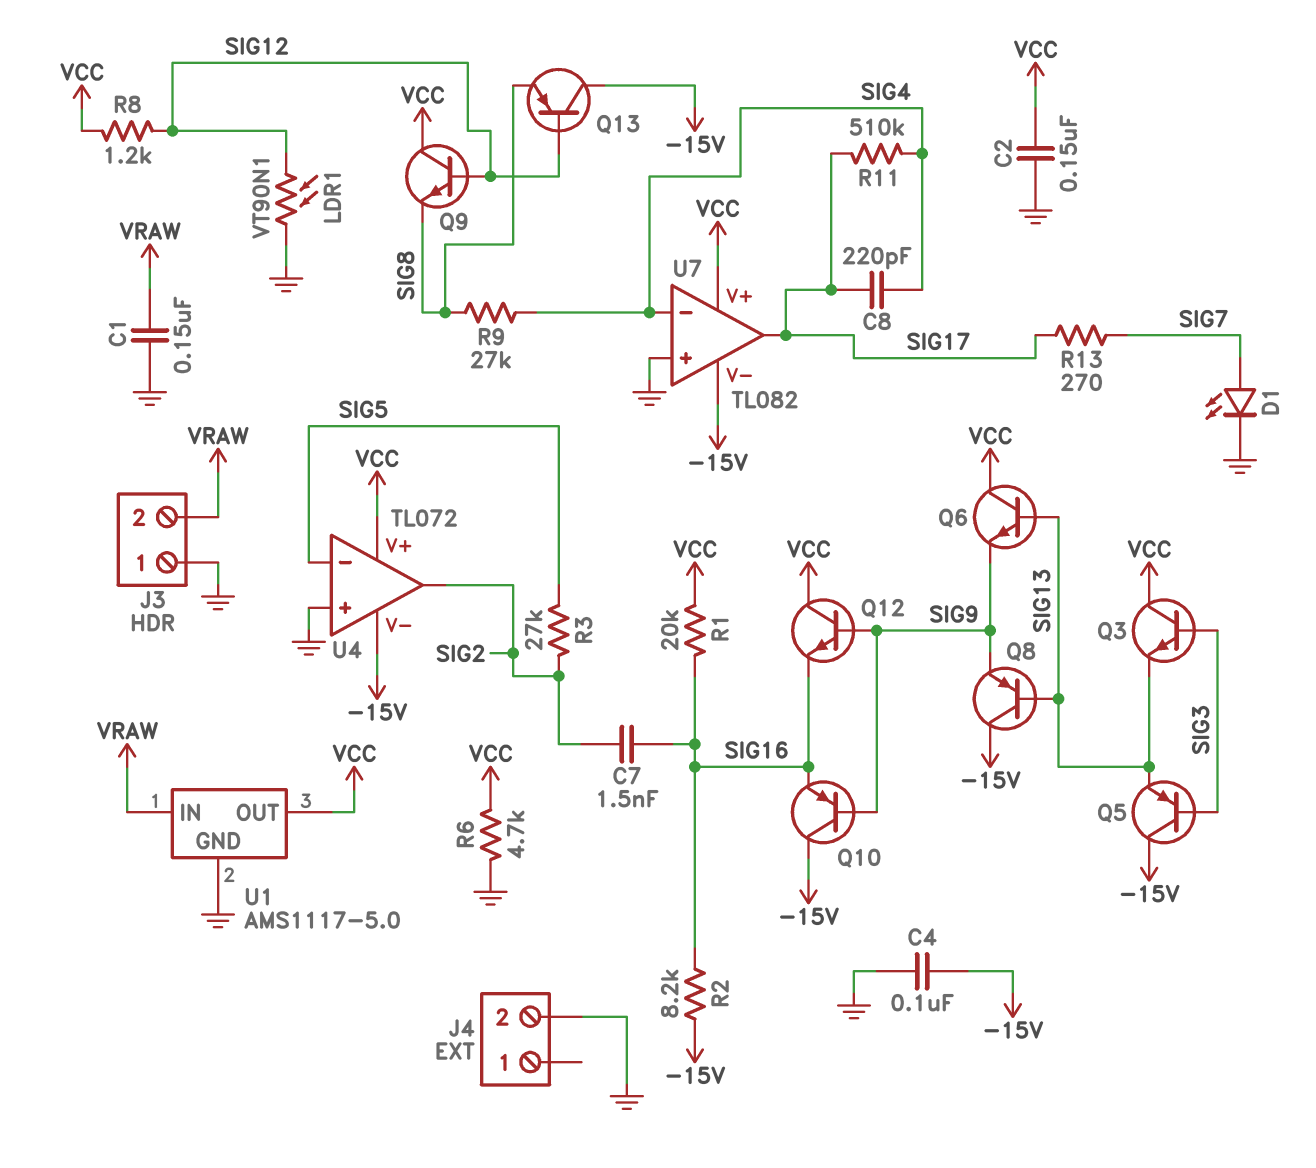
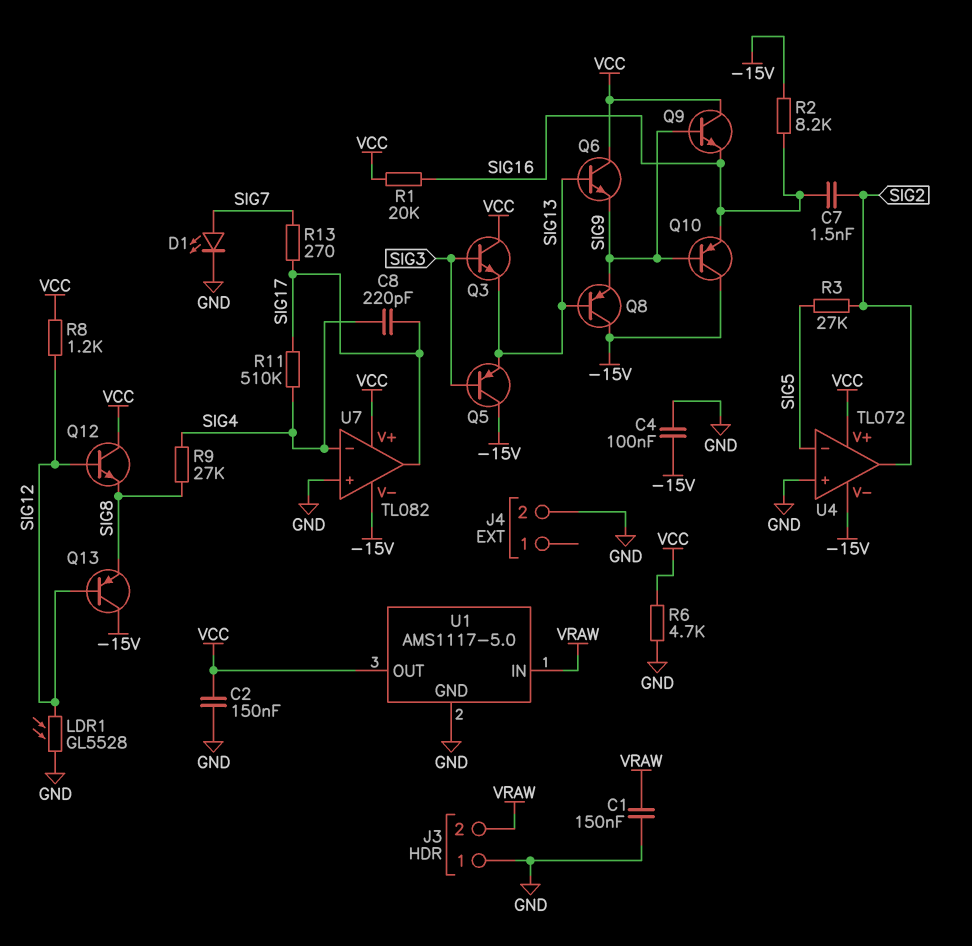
LDR1: VT90N1 (GND, SIG12) -> GL5528 (GND, SIG12)
Q9: NPN (B SIG12, C VCC, E SIG8) -> NPN (B SIG9, C VCC, E SIG16)
Q12: NPN (B SIG9, C VCC, E SIG16) -> NPN (B SIG12, C VCC, E SIG8)

